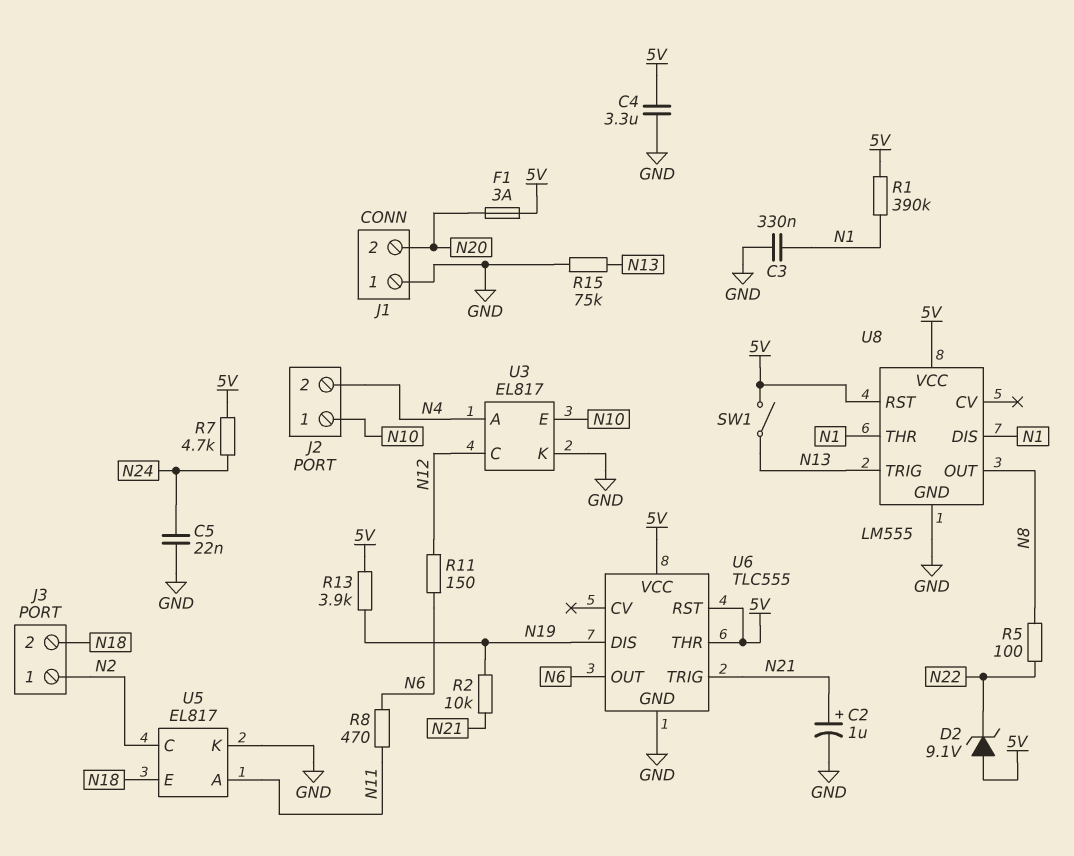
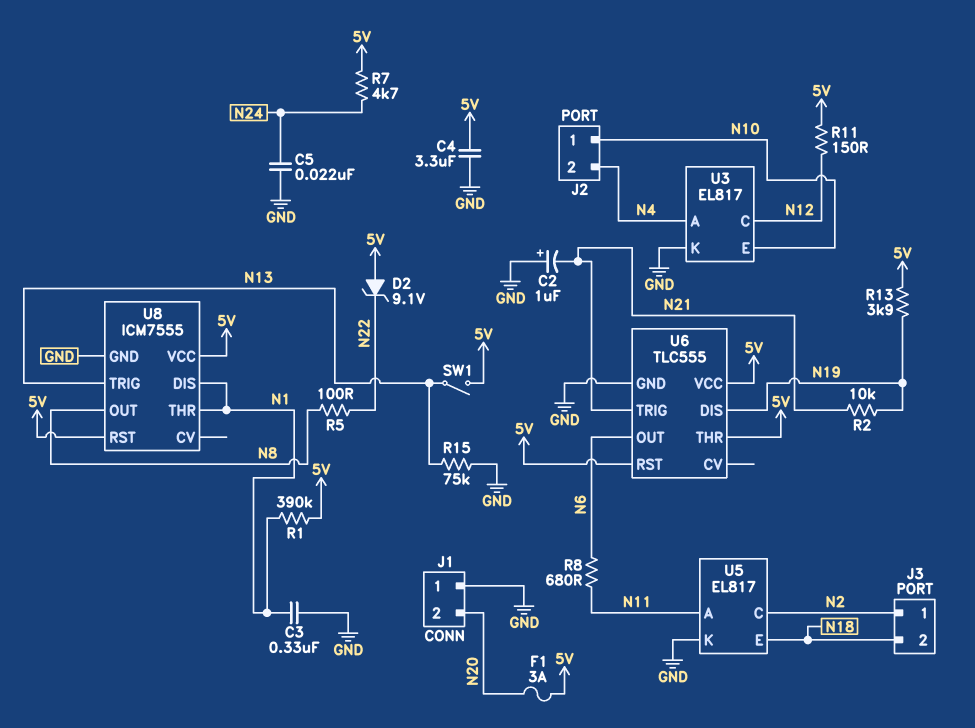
C2: 1uF (plus N21, minus GND) -> 1uF (plus GND, minus N21)
R8: 470 (N6, N11) -> 680 (N6, N11)
R11: 150 (N6, N12) -> 150 (5V, N12)
U8: LM555 -> ICM7555

